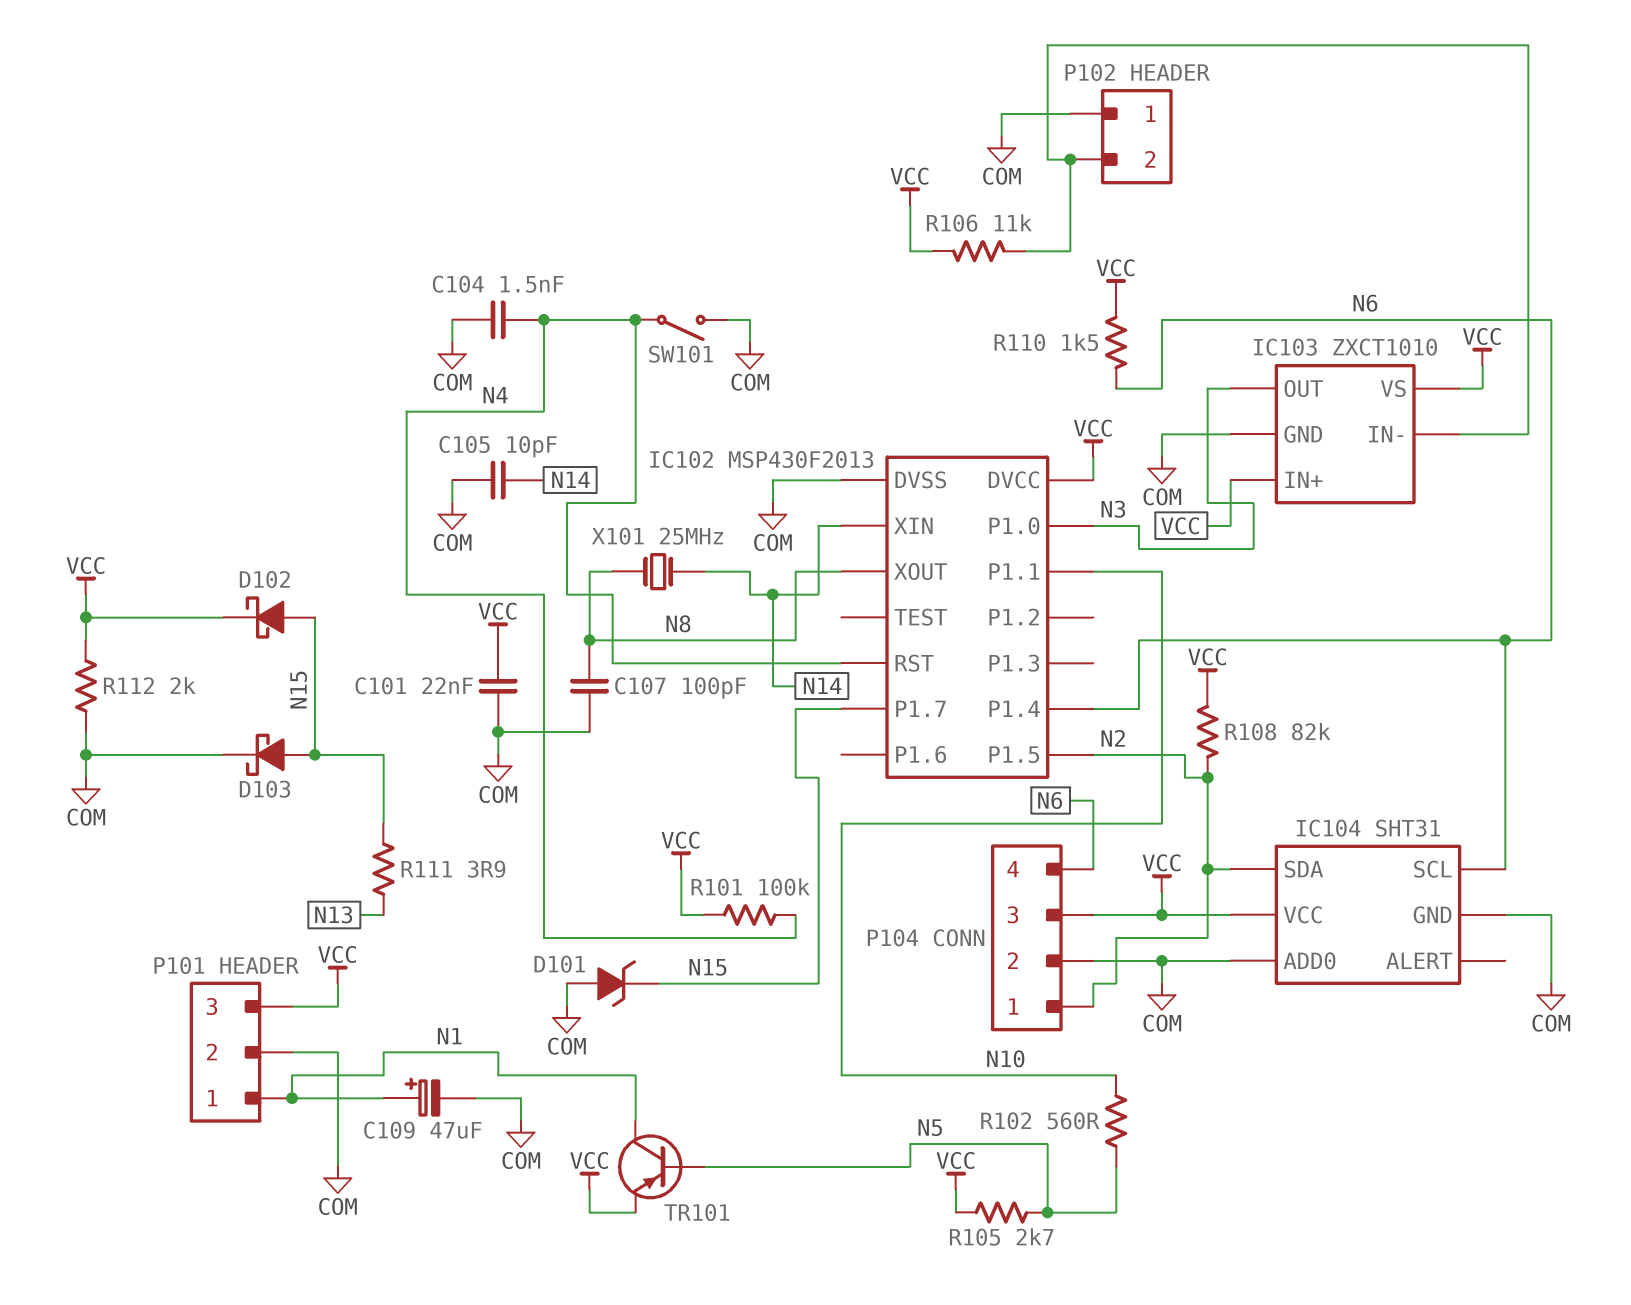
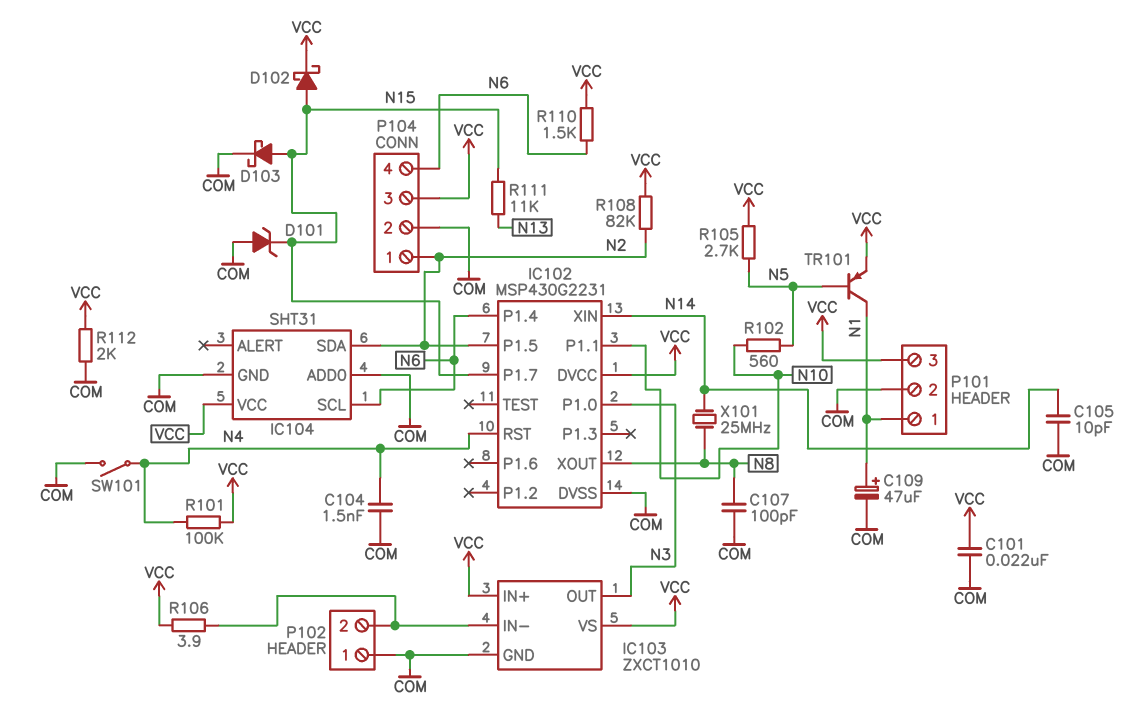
IC102: MSP430F2013 -> MSP430G2231
R106: 11k (IC103/IN-, VCC) -> 3.9 (IC103/IN-, VCC)
R111: 3.9 (N13, N15) -> 11k (N13, N15)

